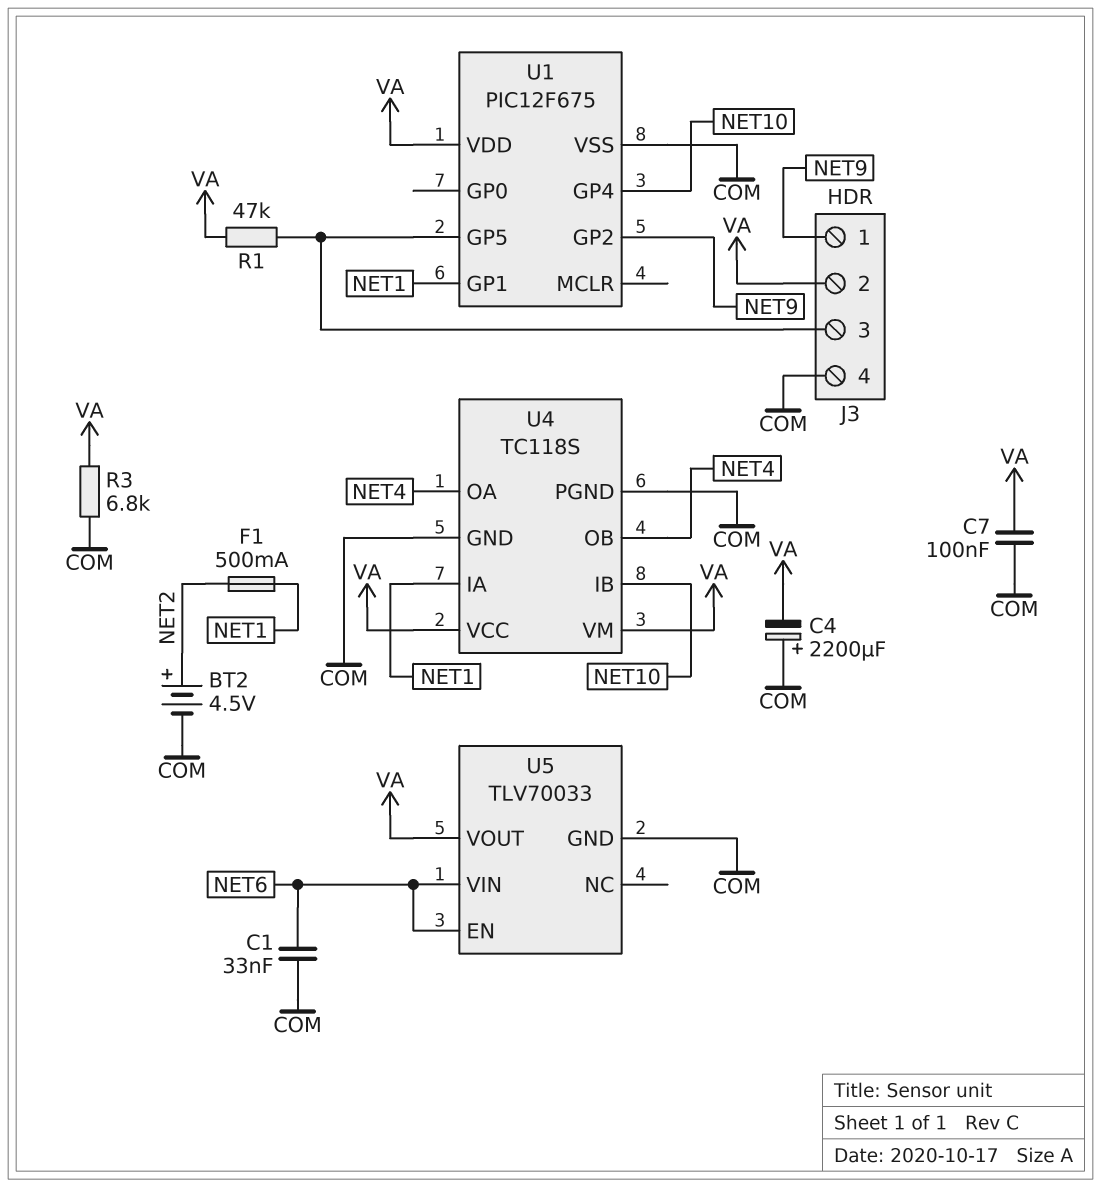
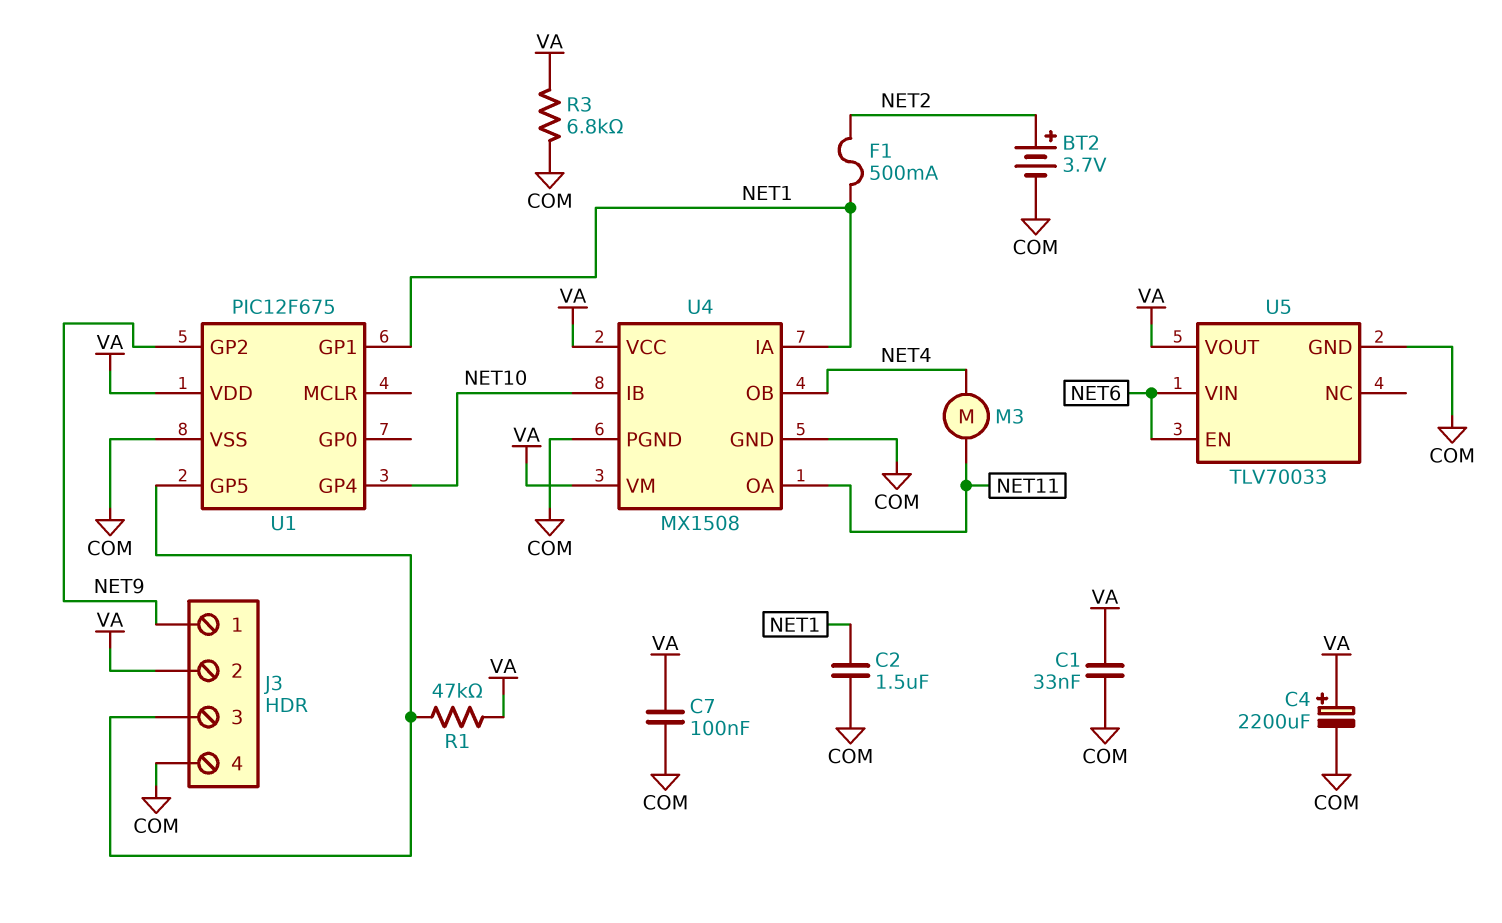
BT2: 4.5V (plus NET2, minus COM) -> 3.7V (plus NET2, minus COM)
C1: 33nF (COM, NET6) -> 33nF (COM, VA)
C2: none -> 1.5uF (COM, NET1)
C4: 2200uF (plus COM, minus VA) -> 2200uF (plus VA, minus COM)
M3: none -> motor (NET4, NET11)
U4: TC118S -> MX1508
U4 pin OA: NET4 -> NET11

